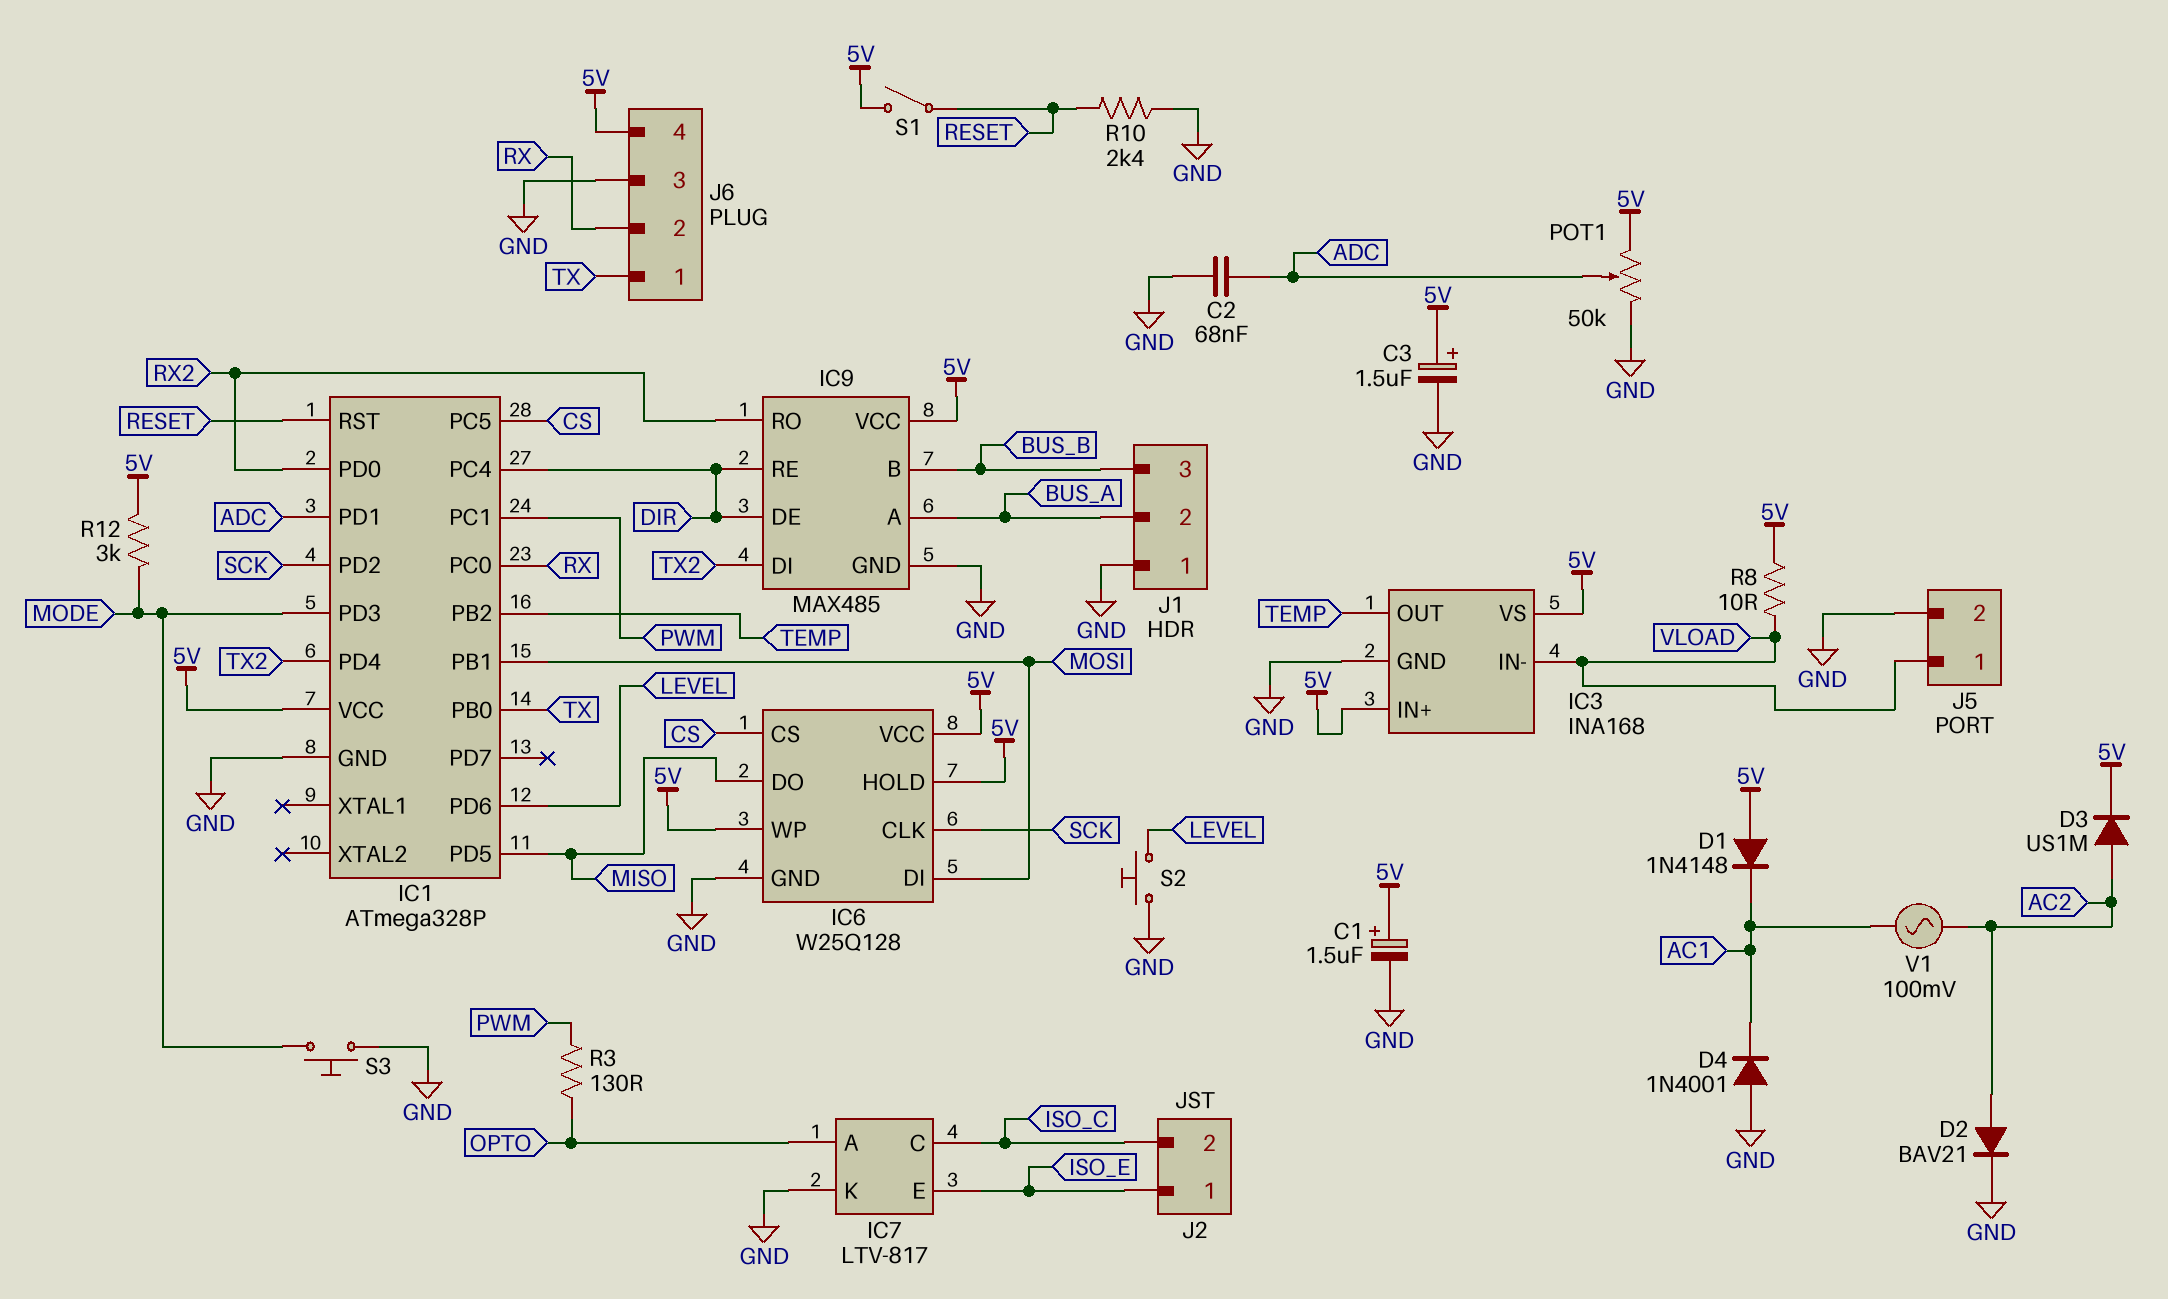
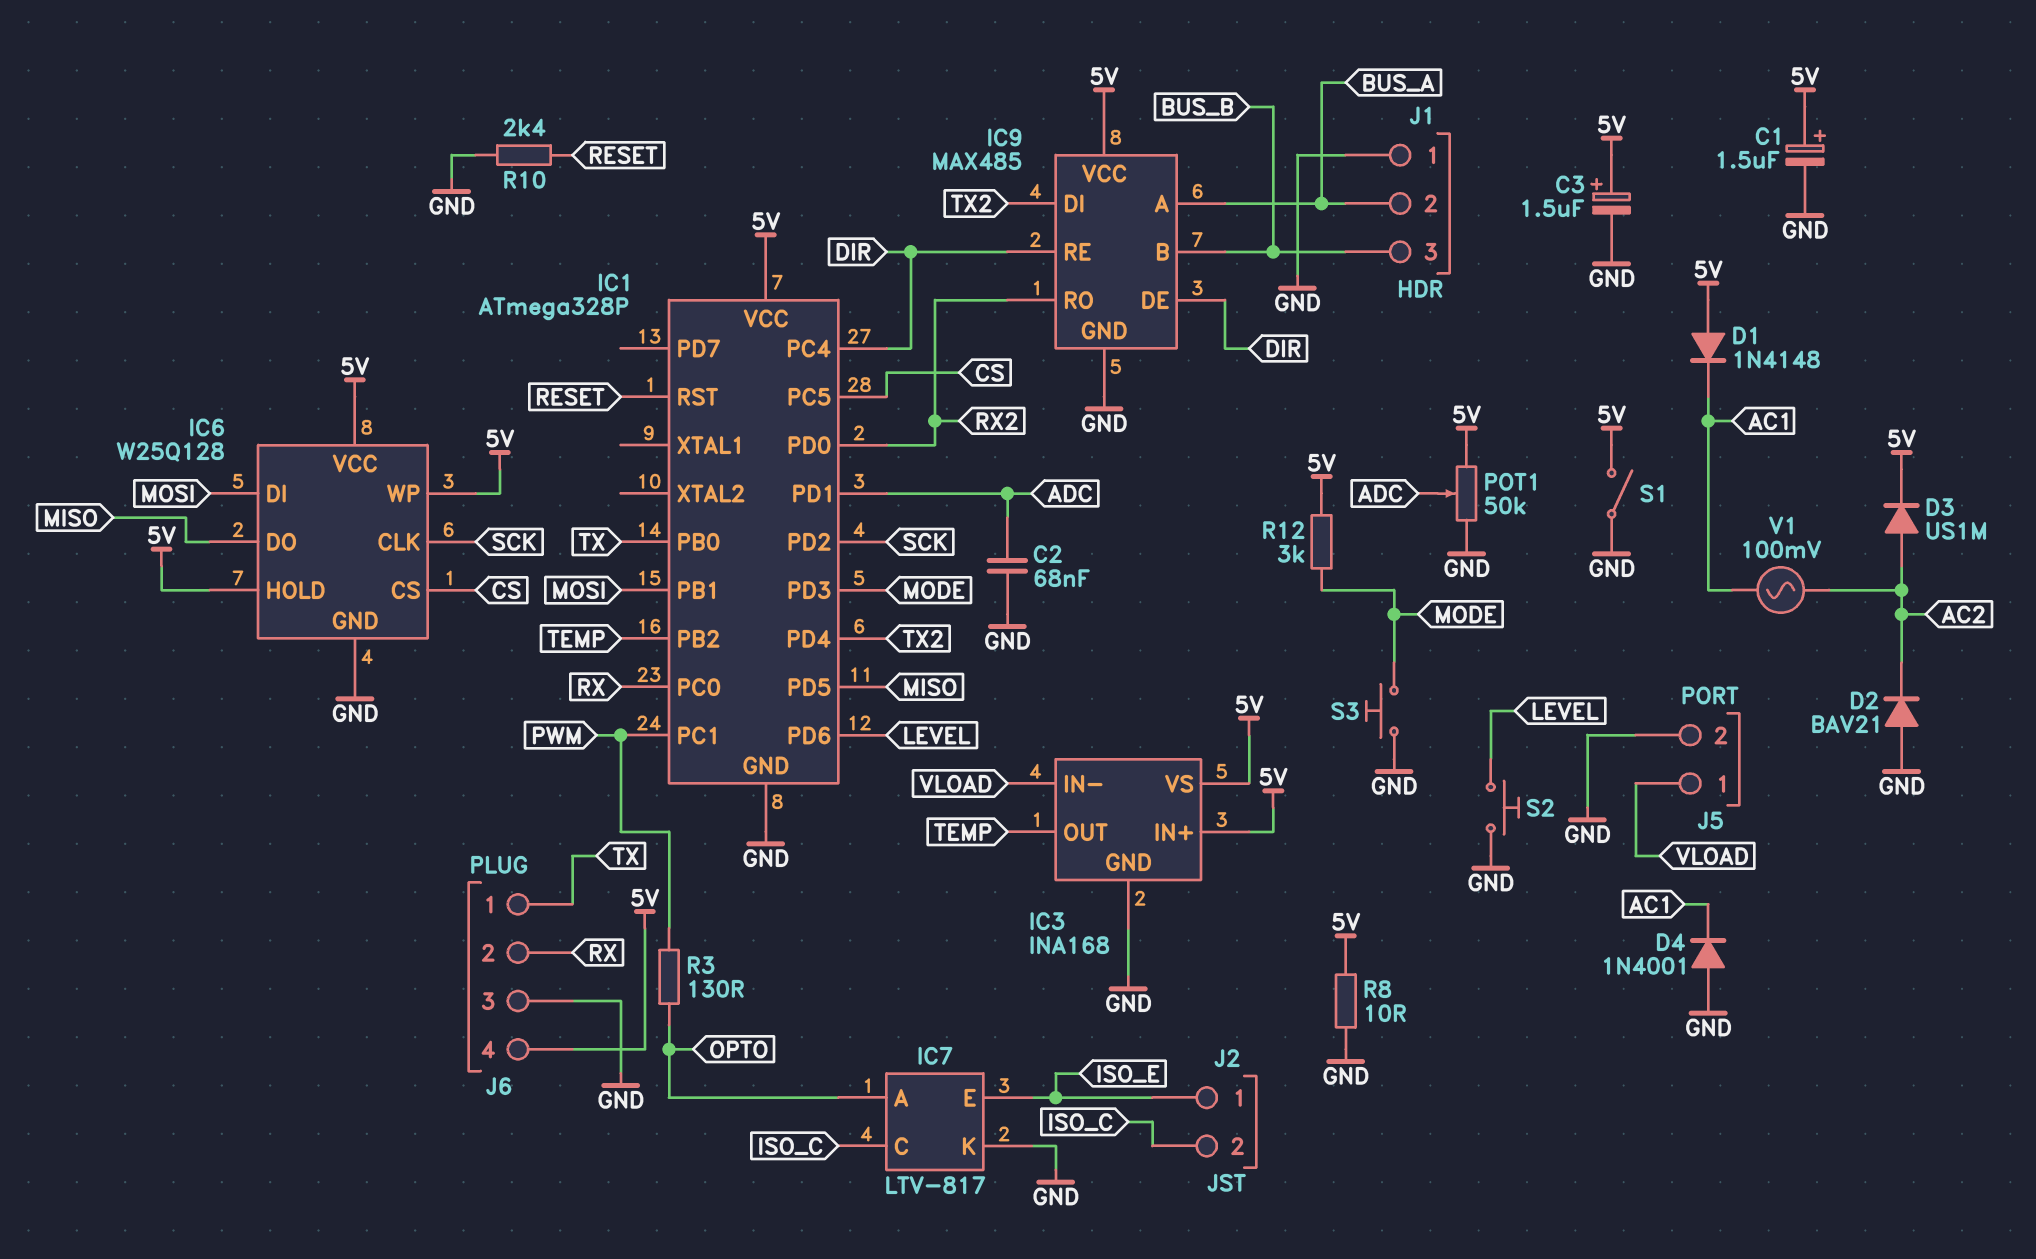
D2: diode BAV21 (A AC2, K GND) -> diode BAV21 (A GND, K AC2)
R8: 10 (5V, VLOAD) -> 10 (5V, GND)
S1: switch (5V, RESET) -> switch (5V, GND)

